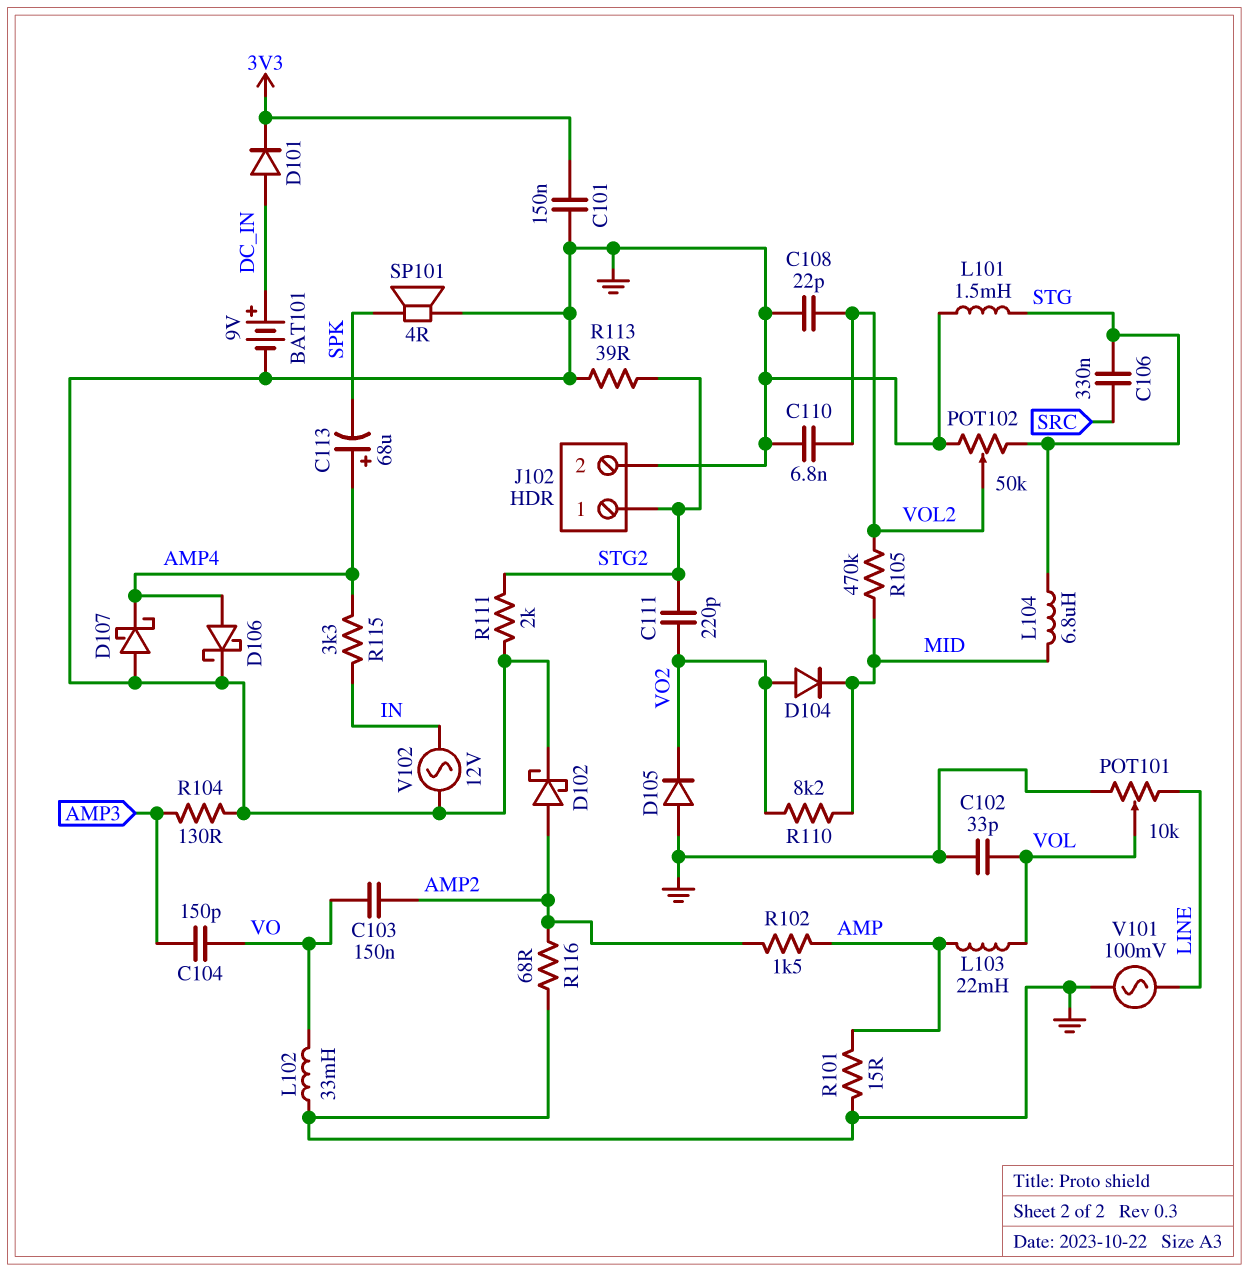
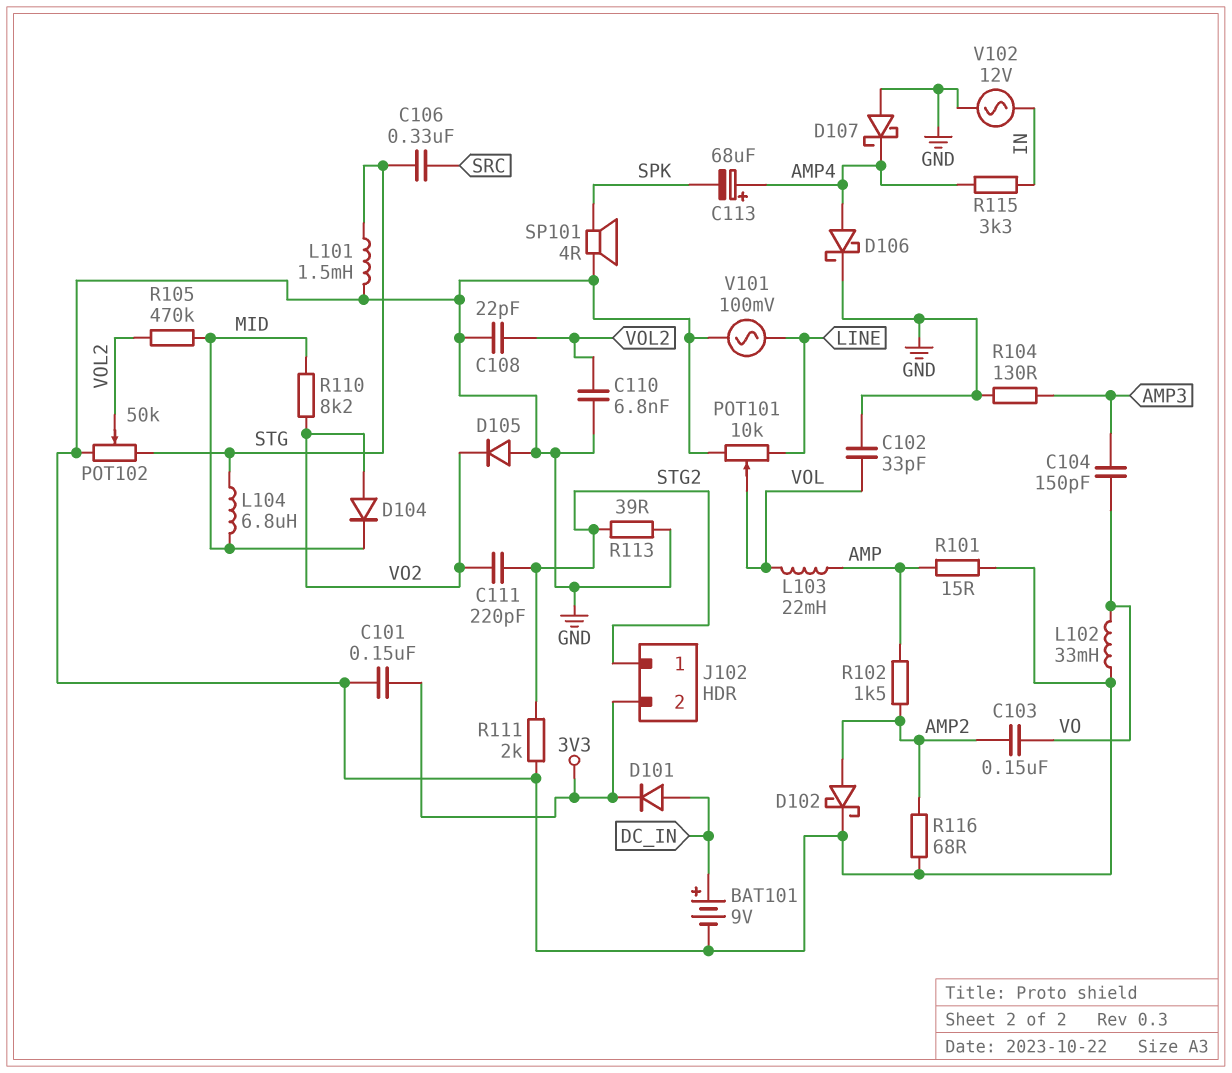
J102 pin 2: GND -> 3V3

